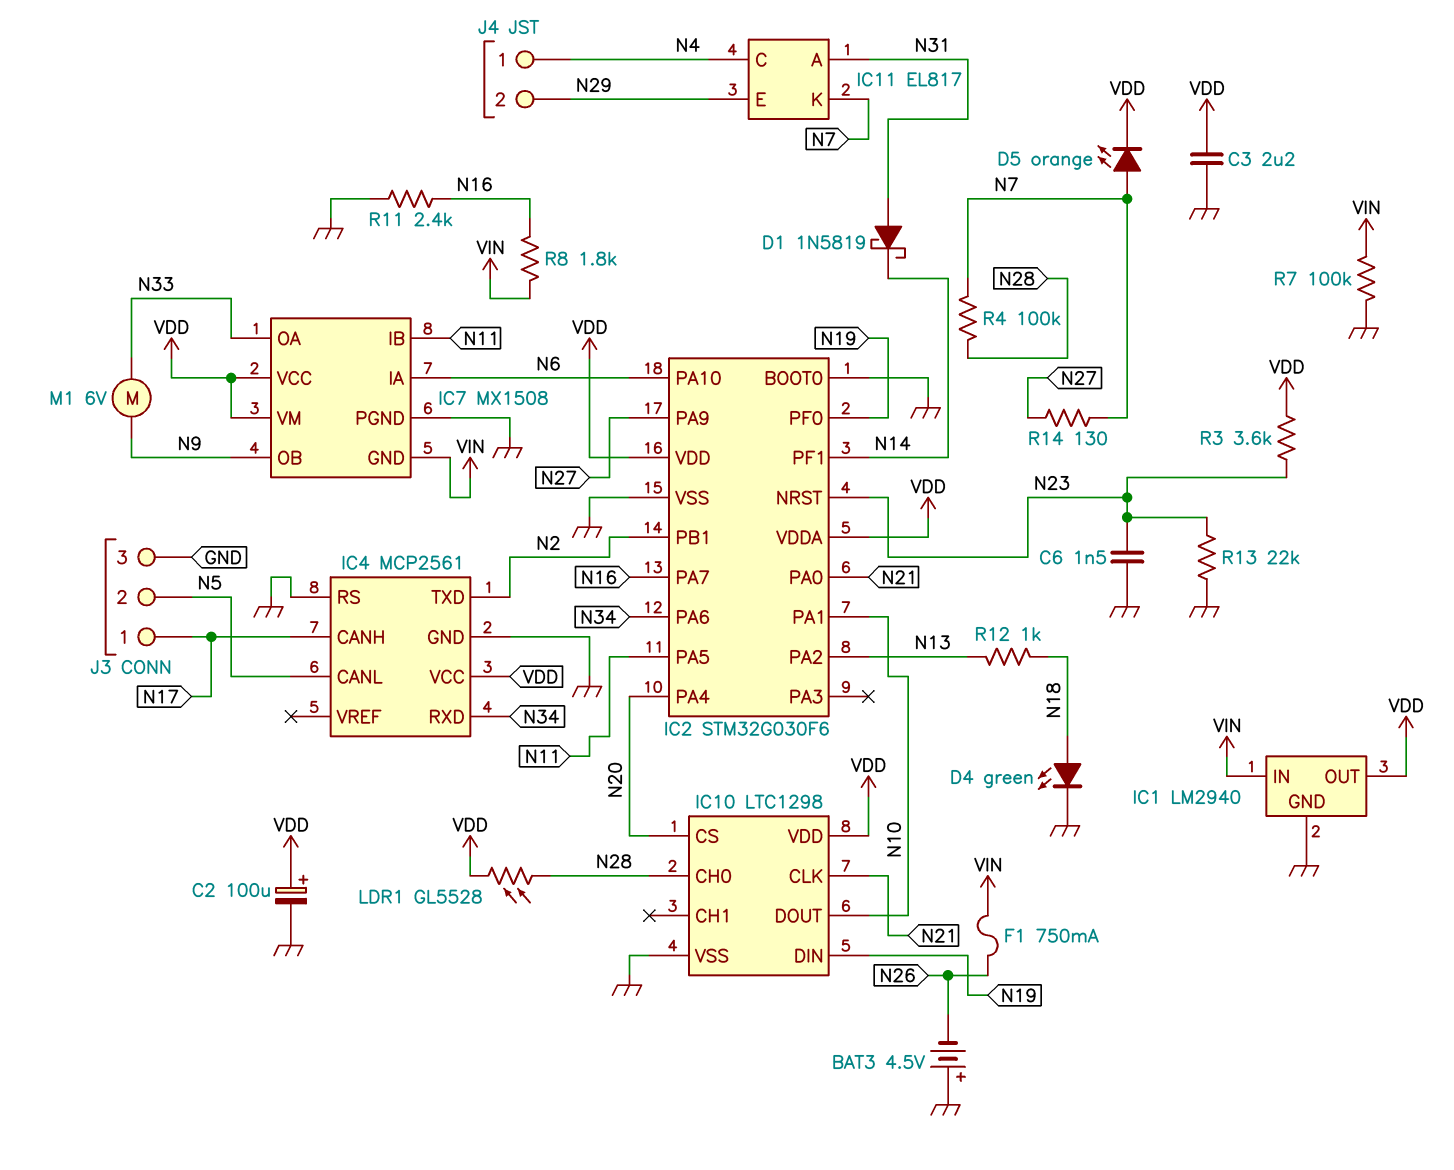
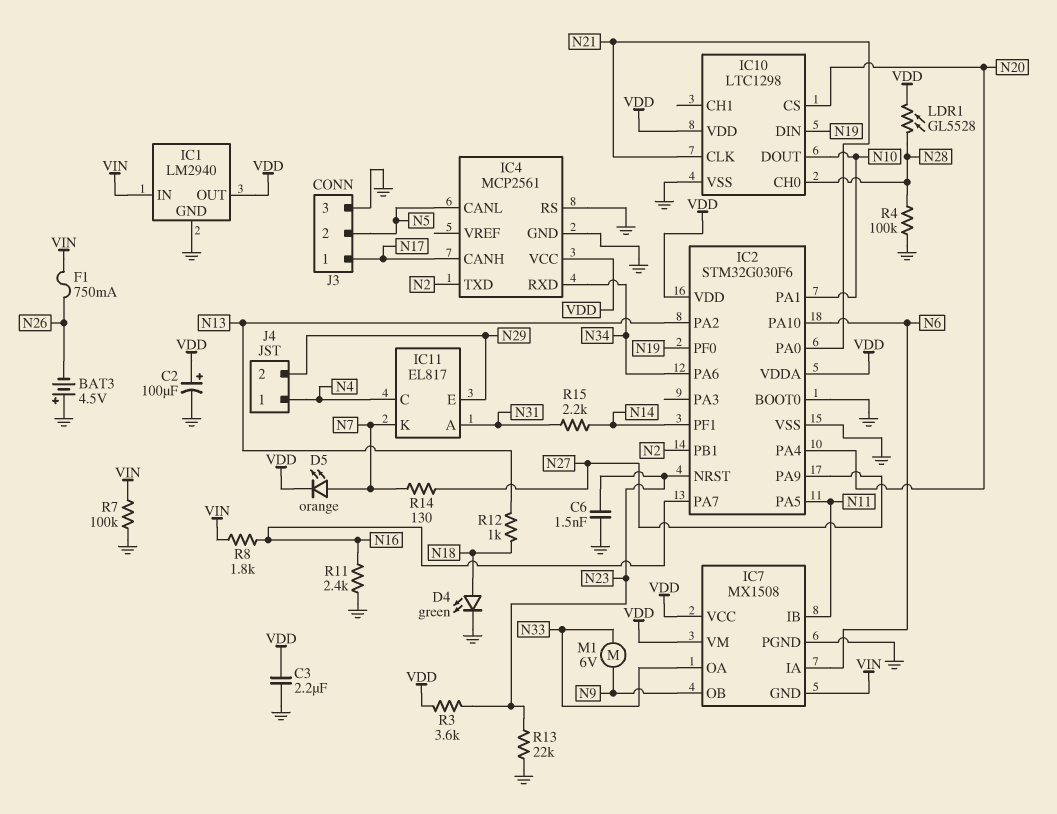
D1: schottky 1N5819 (A N31, K N14) -> none
R4: 100k (N7, N28) -> 100k (GND, N28)
R15: none -> 2.2k (N14, N31)

